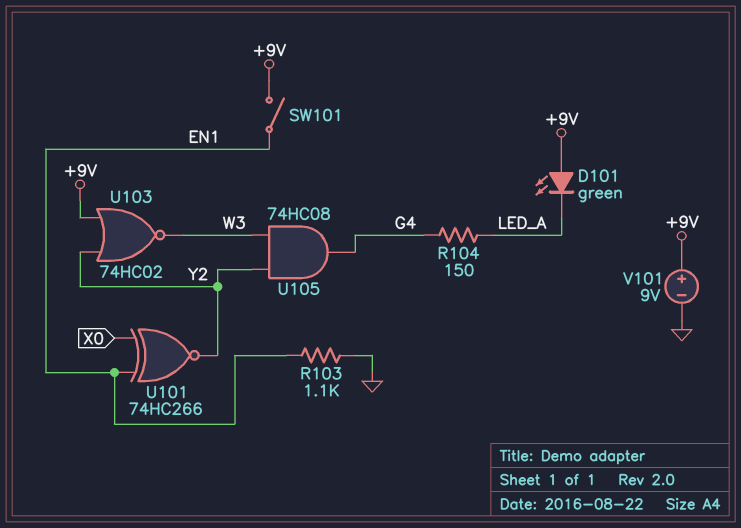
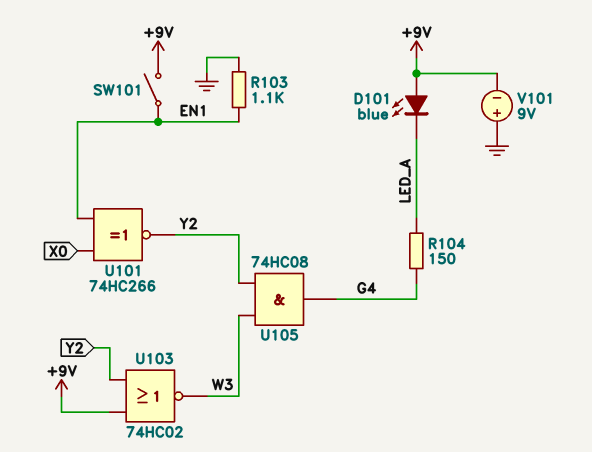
D101: LED green (A +9V, K LED_A) -> LED blue (A +9V, K LED_A)
V101: 9V (plus +9V, minus GND) -> 9V (plus GND, minus +9V)

